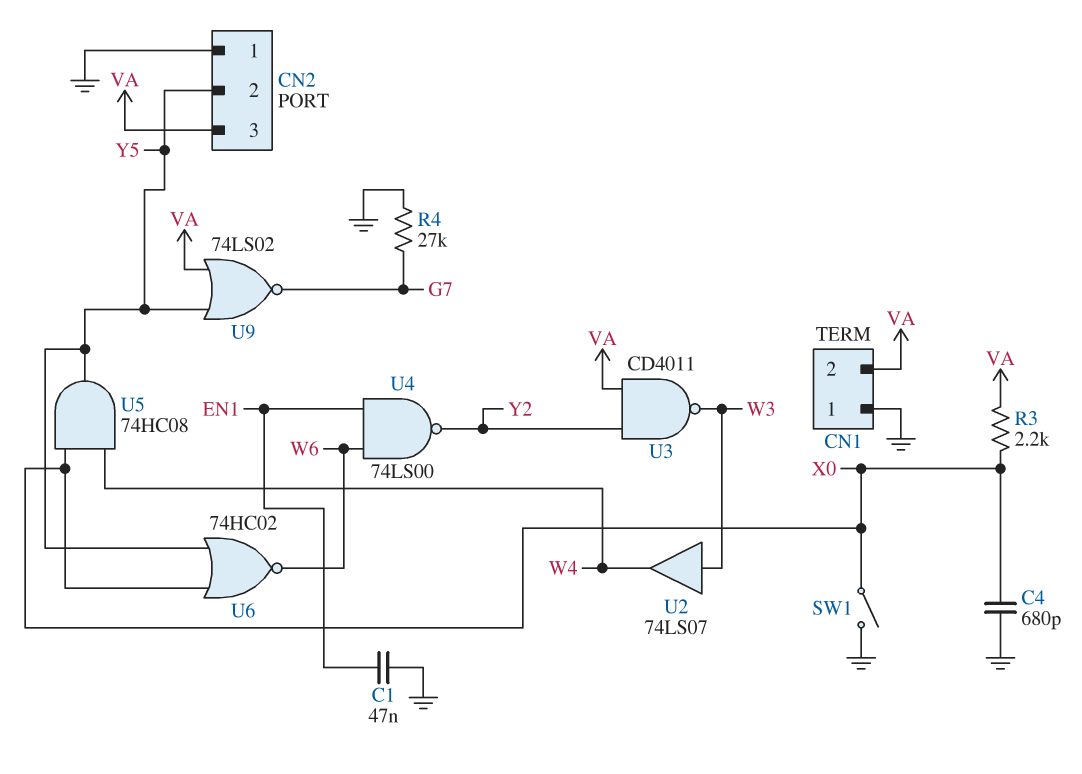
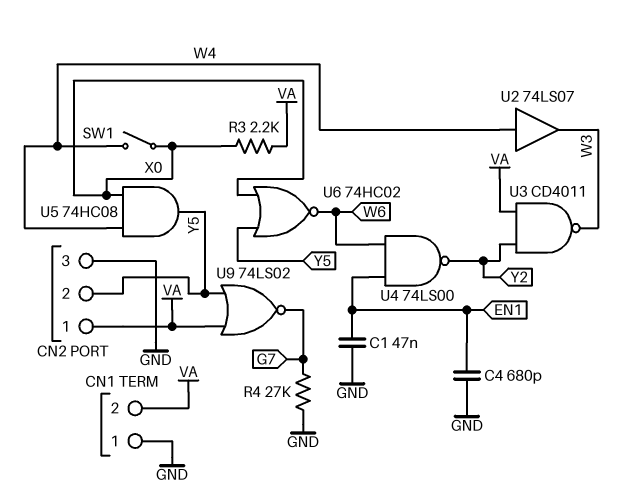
C4: 680pF (GND, X0) -> 680pF (EN1, GND)
CN2 pin 1: GND -> VA
CN2 pin 3: VA -> GND
SW1: switch (GND, X0) -> switch (W4, X0)
U2: buffer 74LS07 (in W3, out W4) -> buffer 74LS07 (in W4, out W3)

